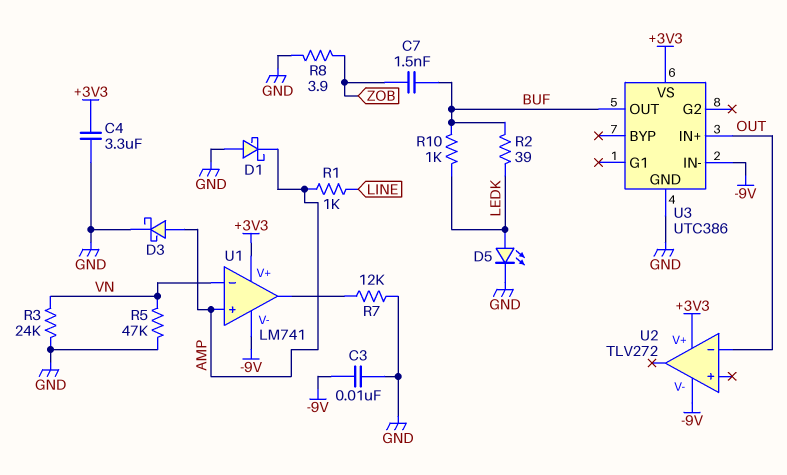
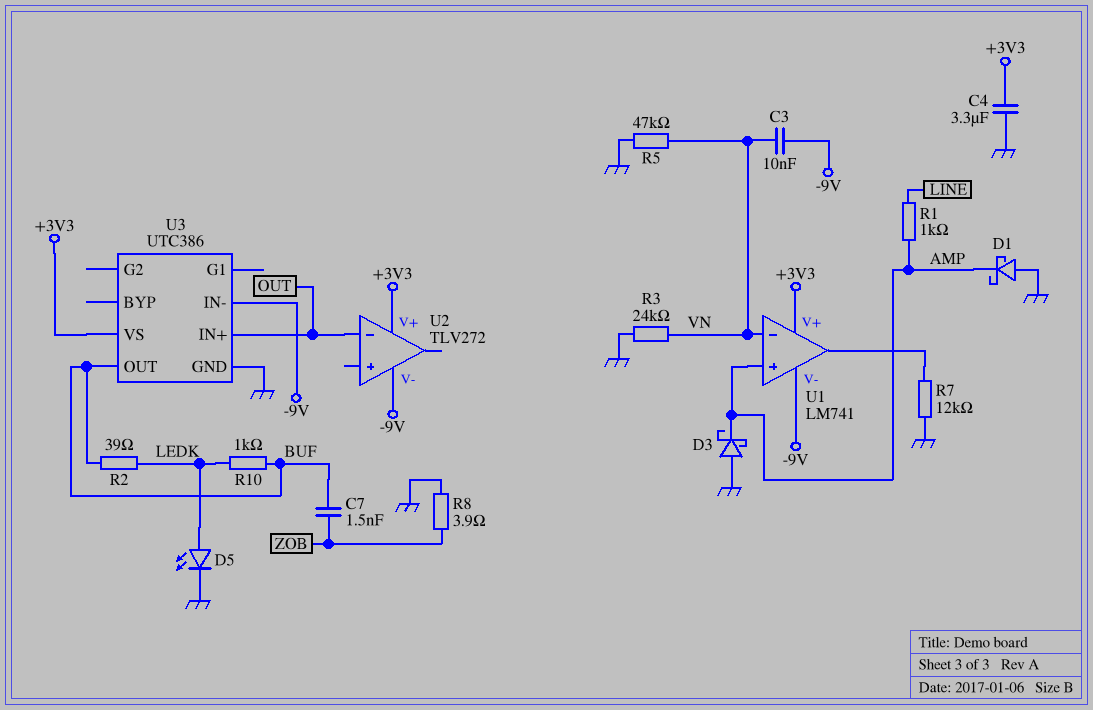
C3: 10nF (-9V, GND) -> 10nF (-9V, VN)
D3: schottky (A AMP, K GND) -> schottky (A GND, K AMP)

